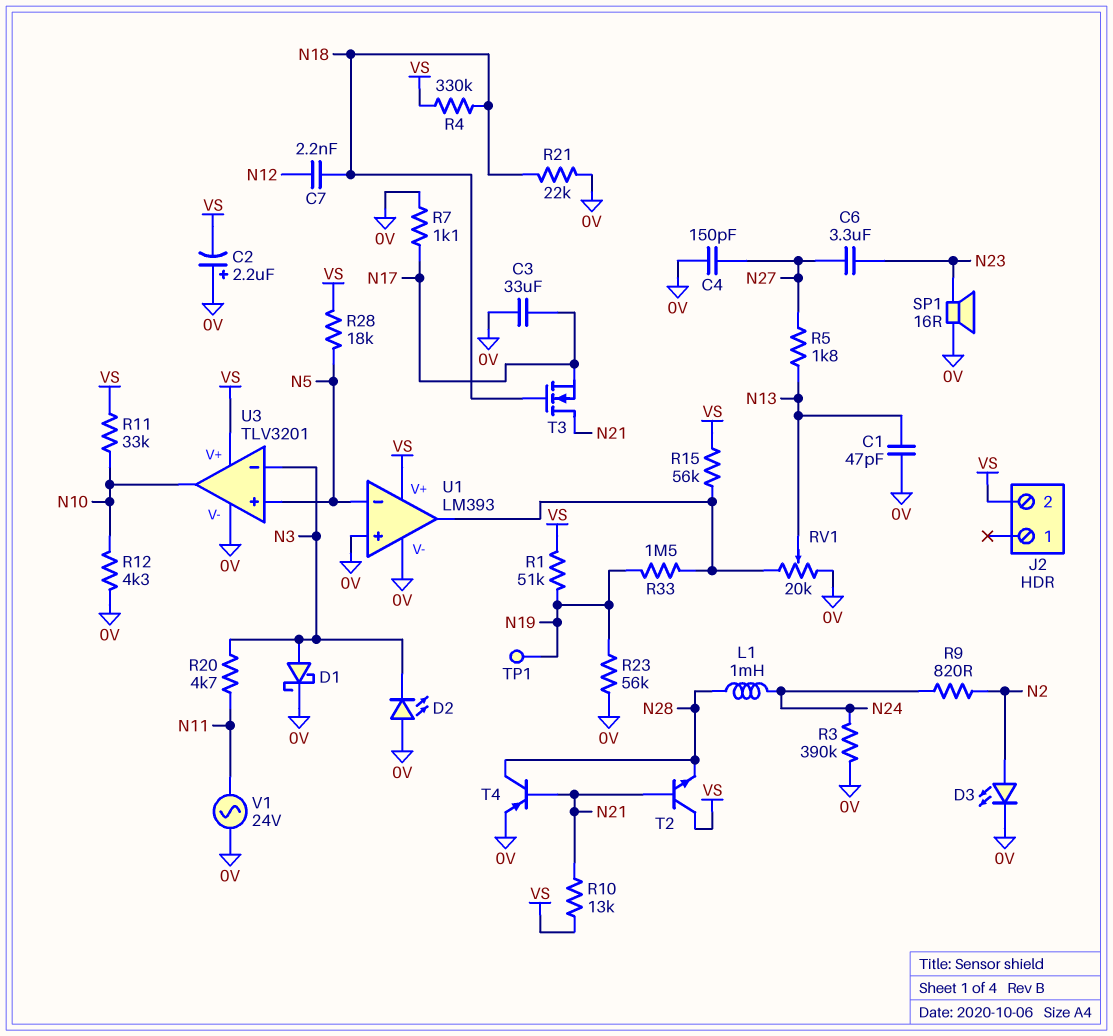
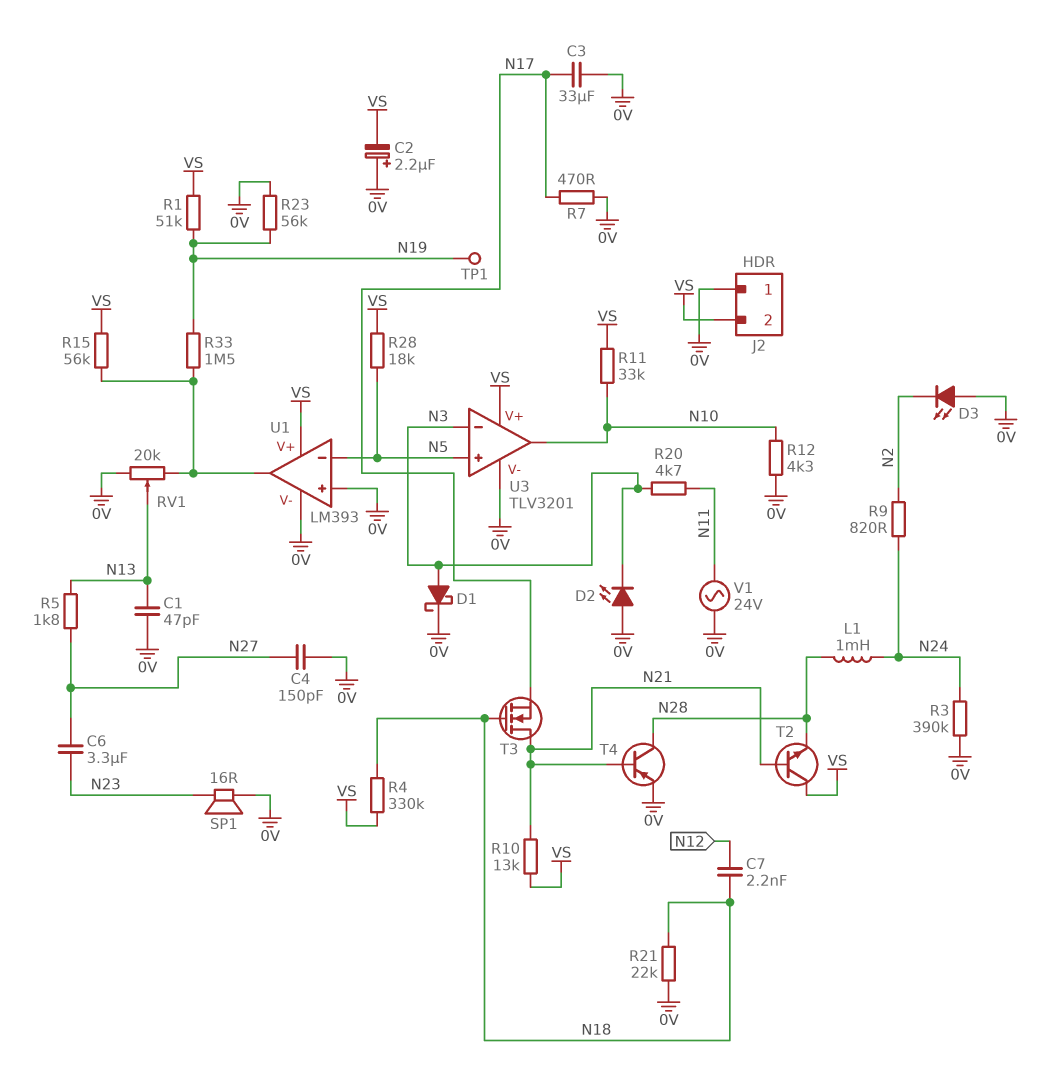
D3: LED (A N2, K 0V) -> LED (A 0V, K N2)
J2 pin 1: none -> 0V
R7: 1.1k (0V, N17) -> 470 (0V, N17)

